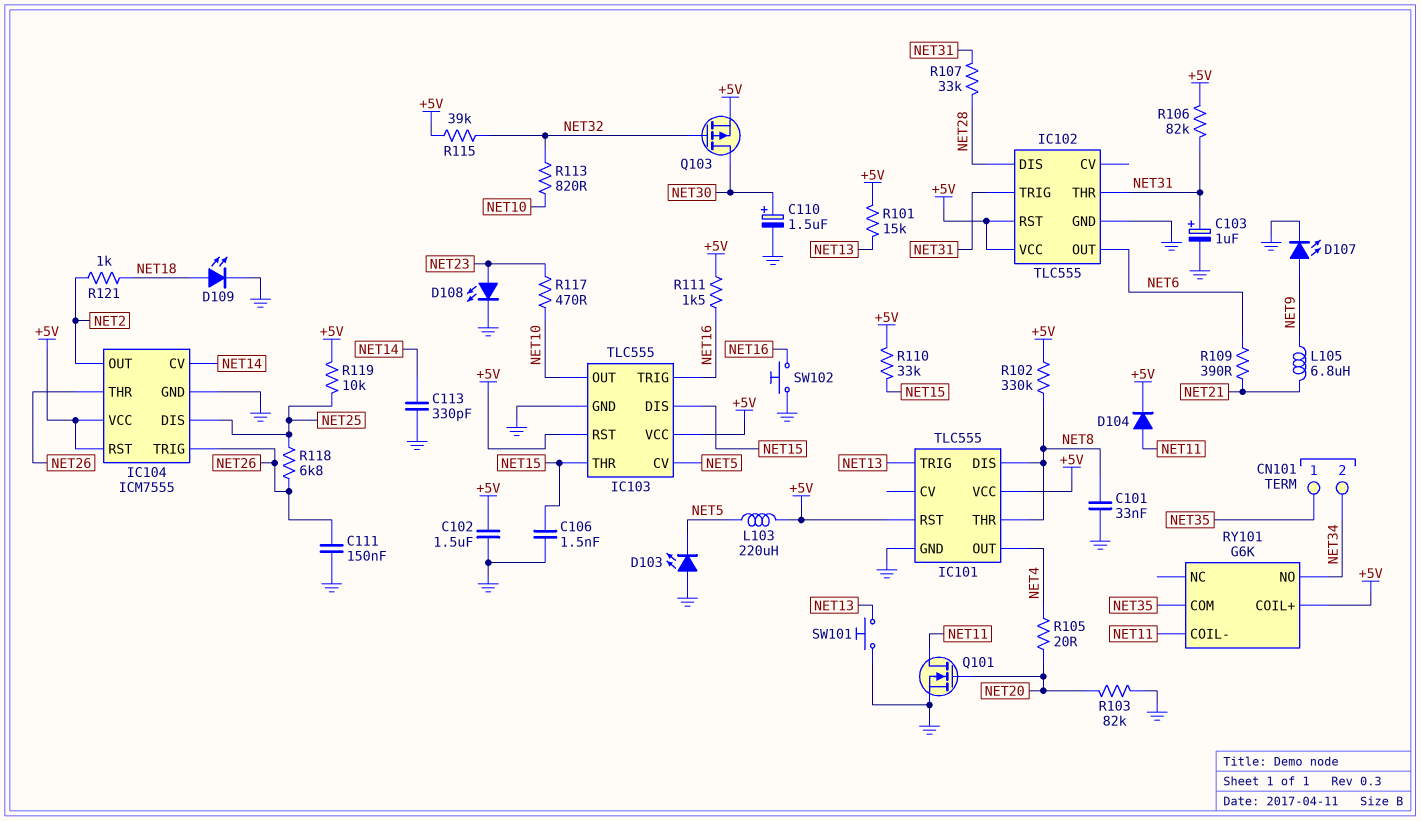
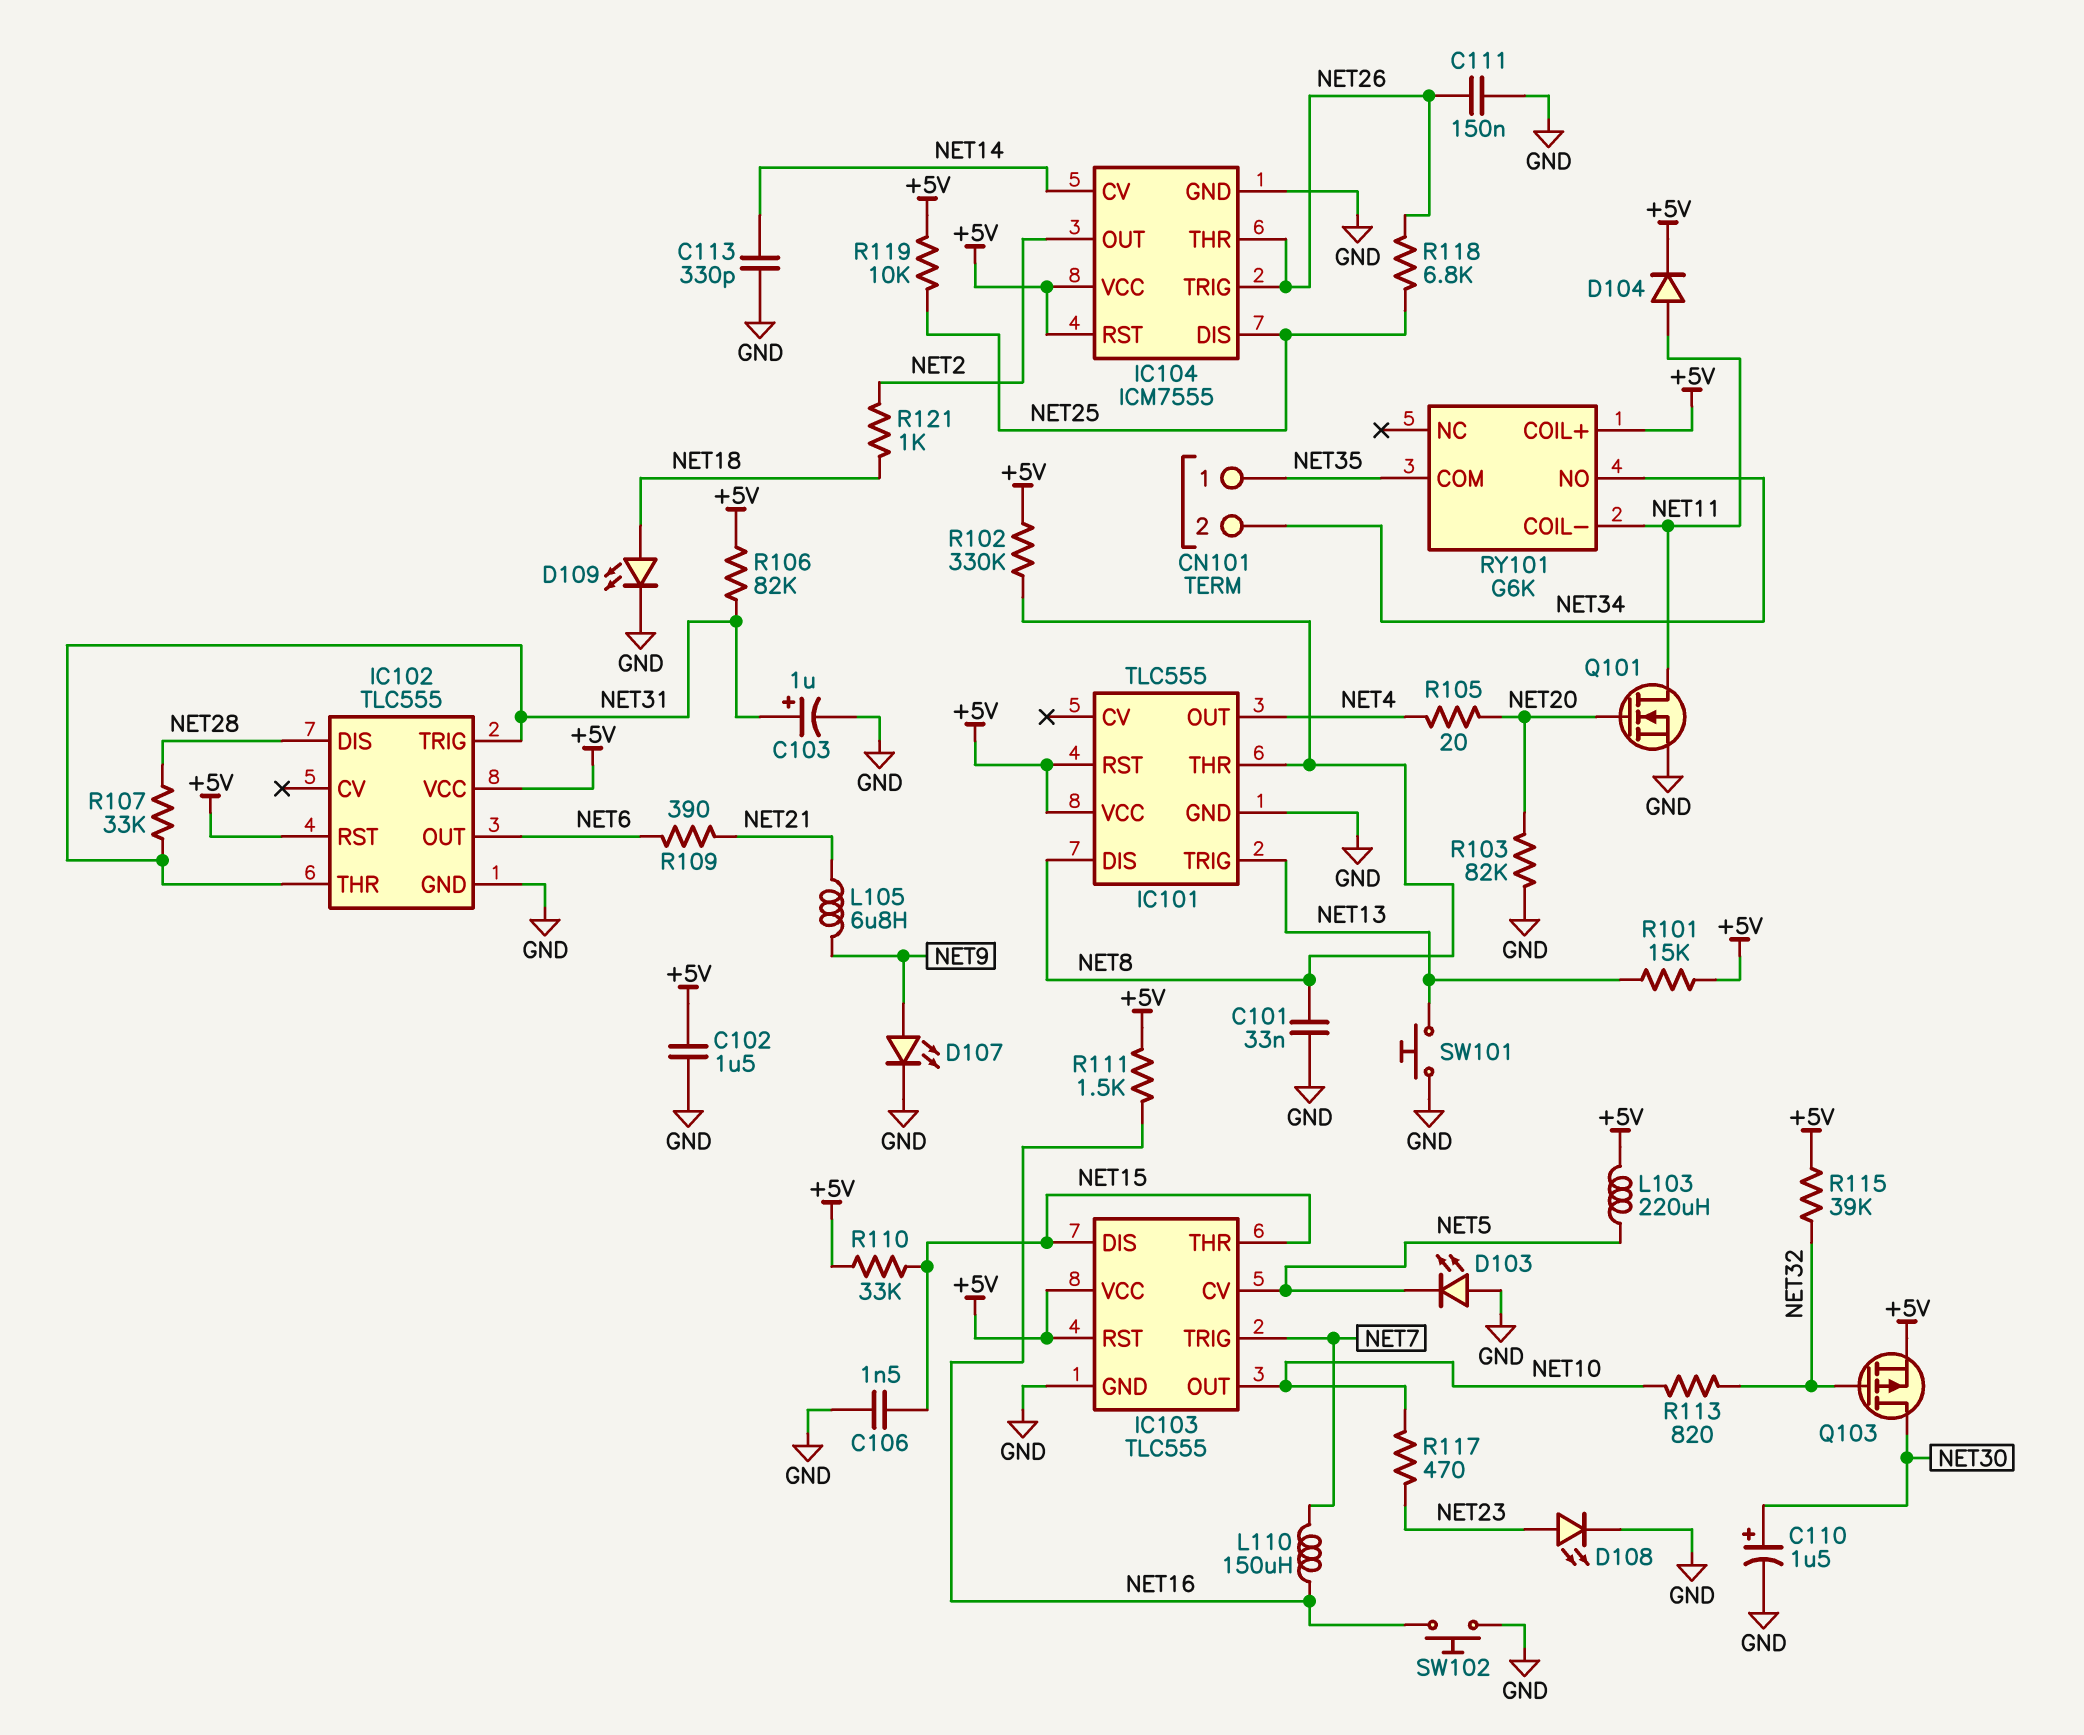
IC103 pin TRIG: NET16 -> NET7
L110: none -> 150uH (NET7, NET16)

